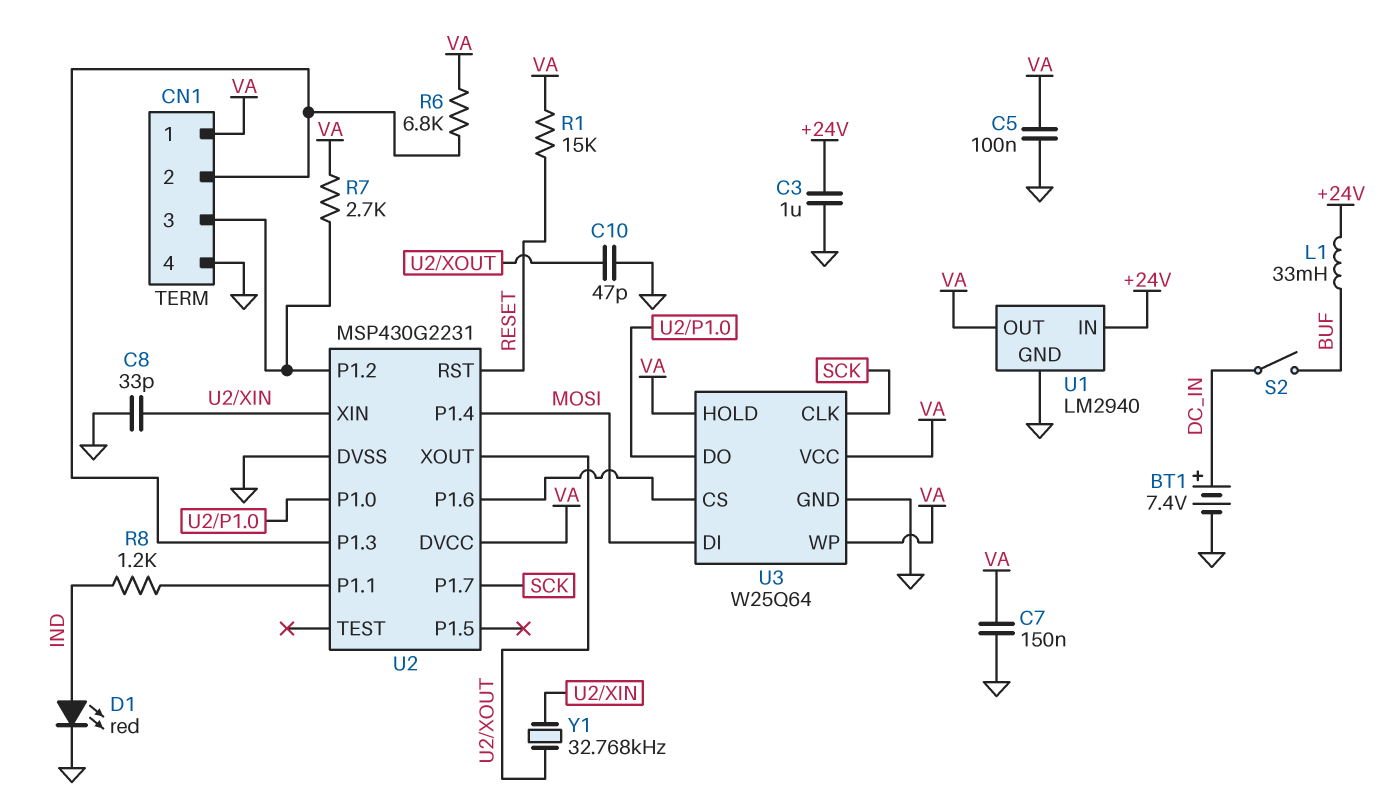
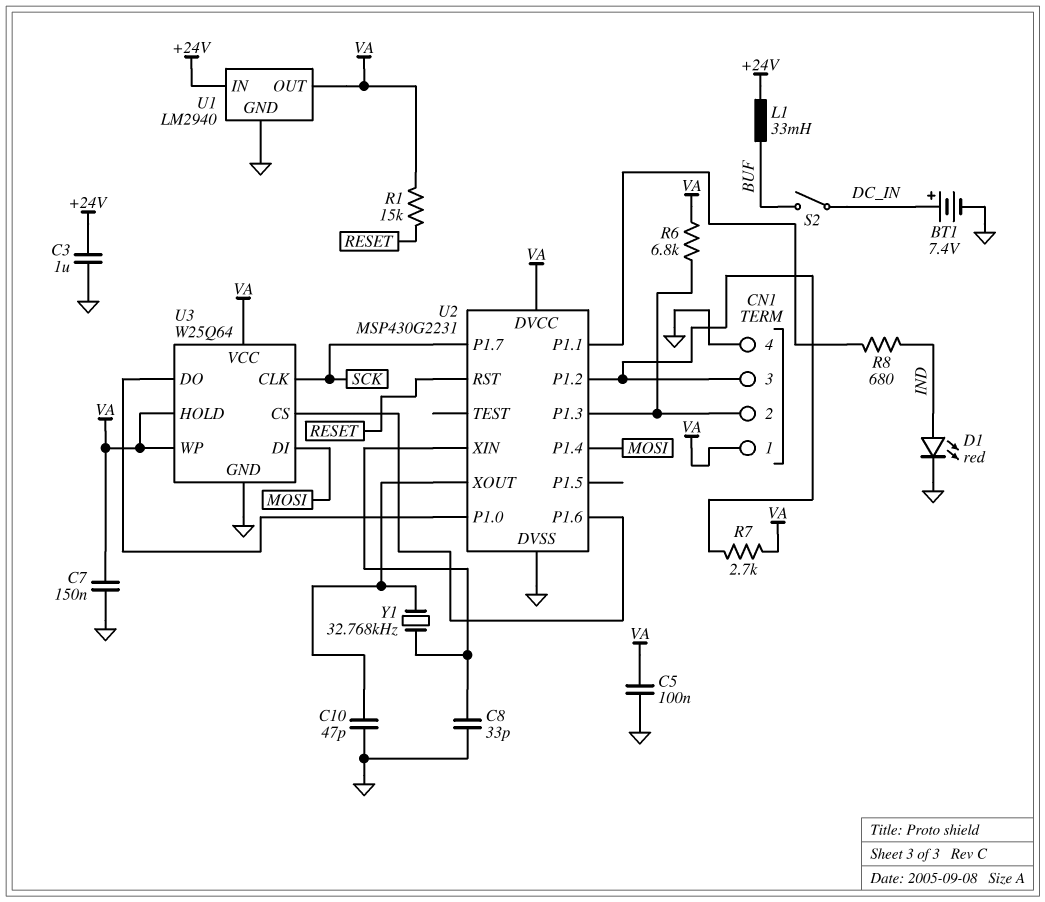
R8: 1.2k (IND, U2/P1.1) -> 680 (IND, U2/P1.1)

